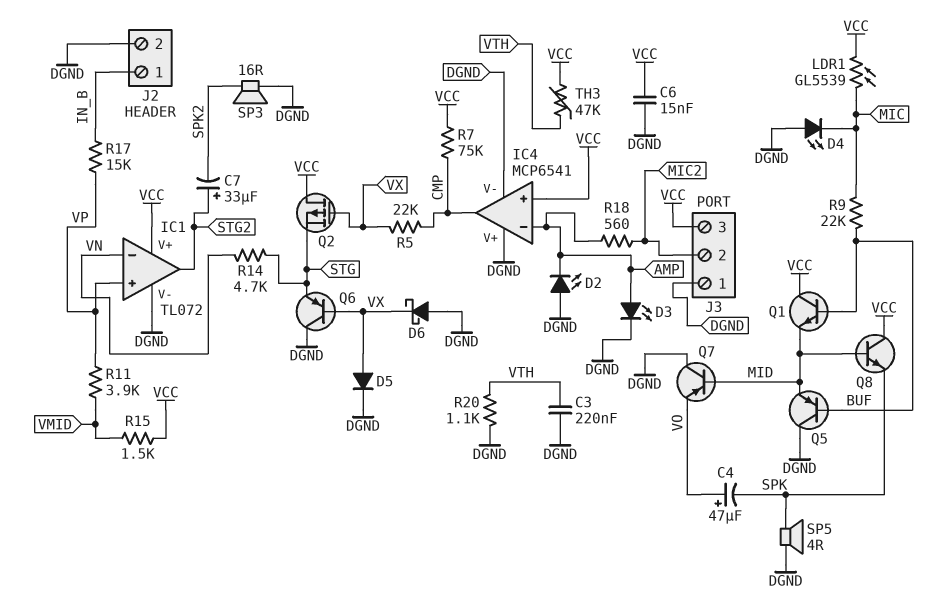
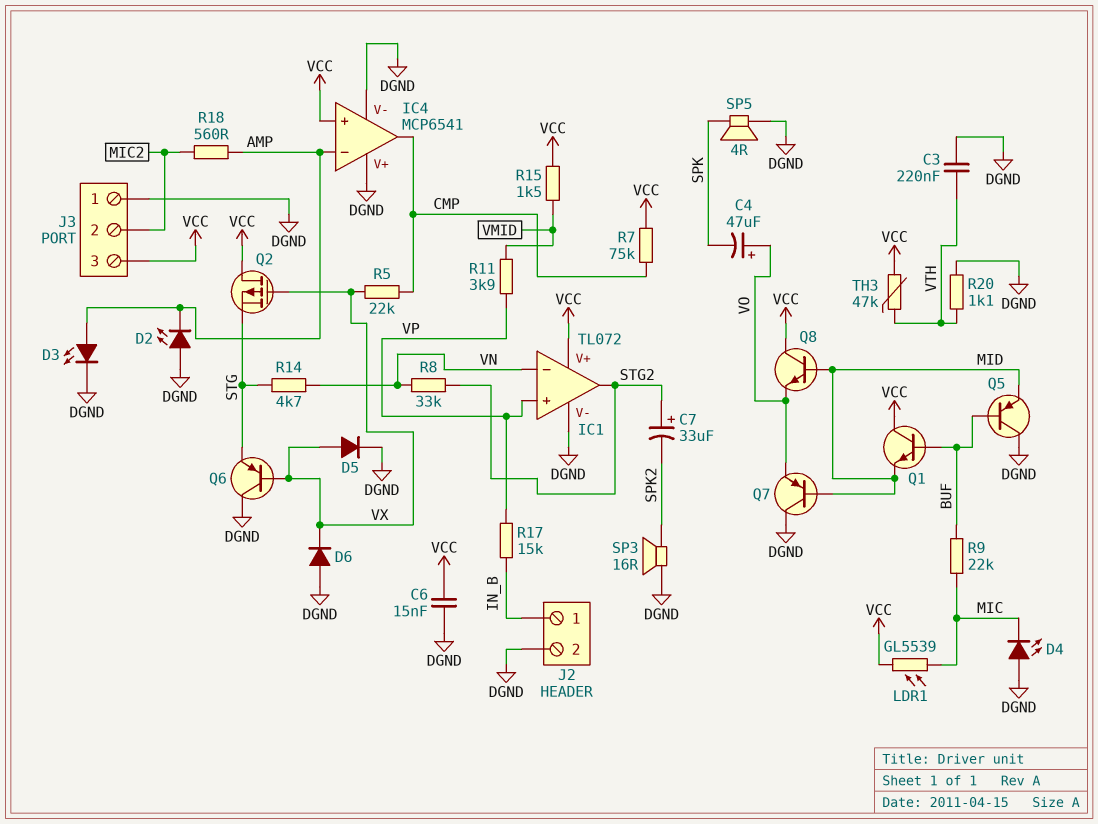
D6: schottky (A DGND, K VX) -> diode (A DGND, K VX)
Q8: NPN (B MID, C VCC, E SPK) -> NPN (B MID, C VCC, E VO)
R8: none -> 33k (STG2, VN)

